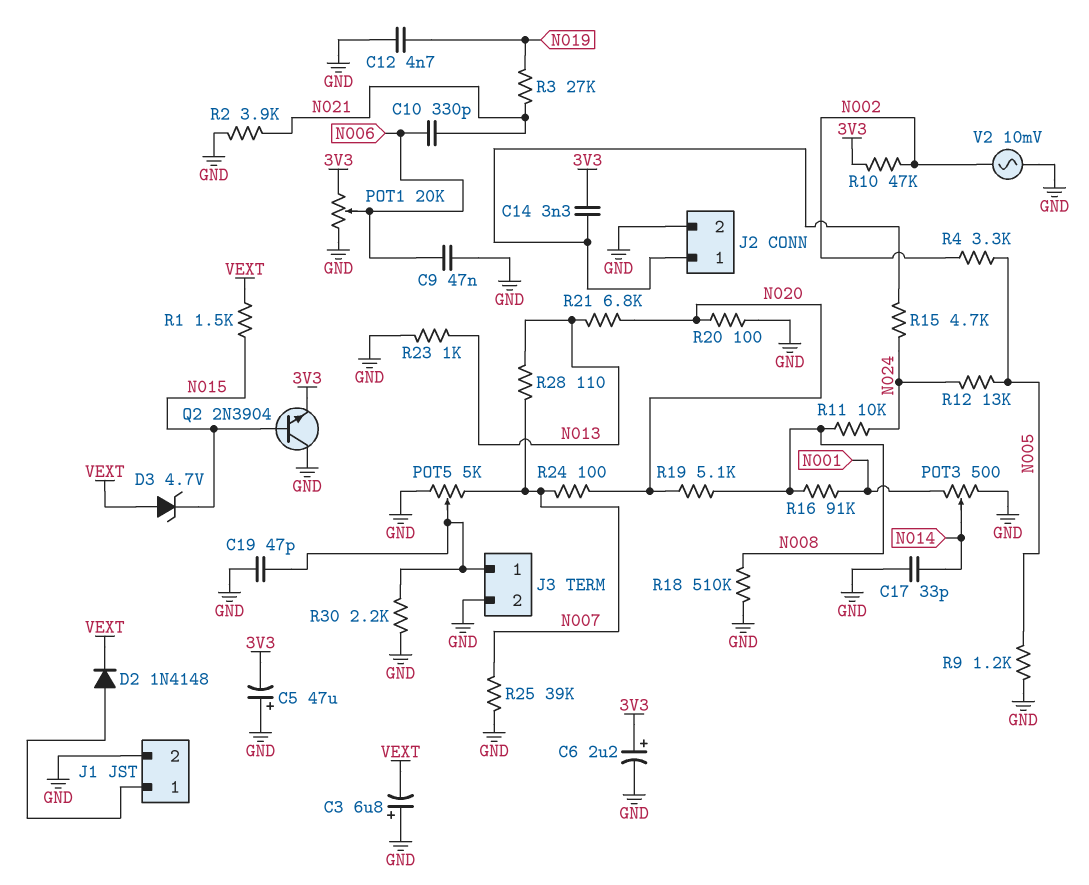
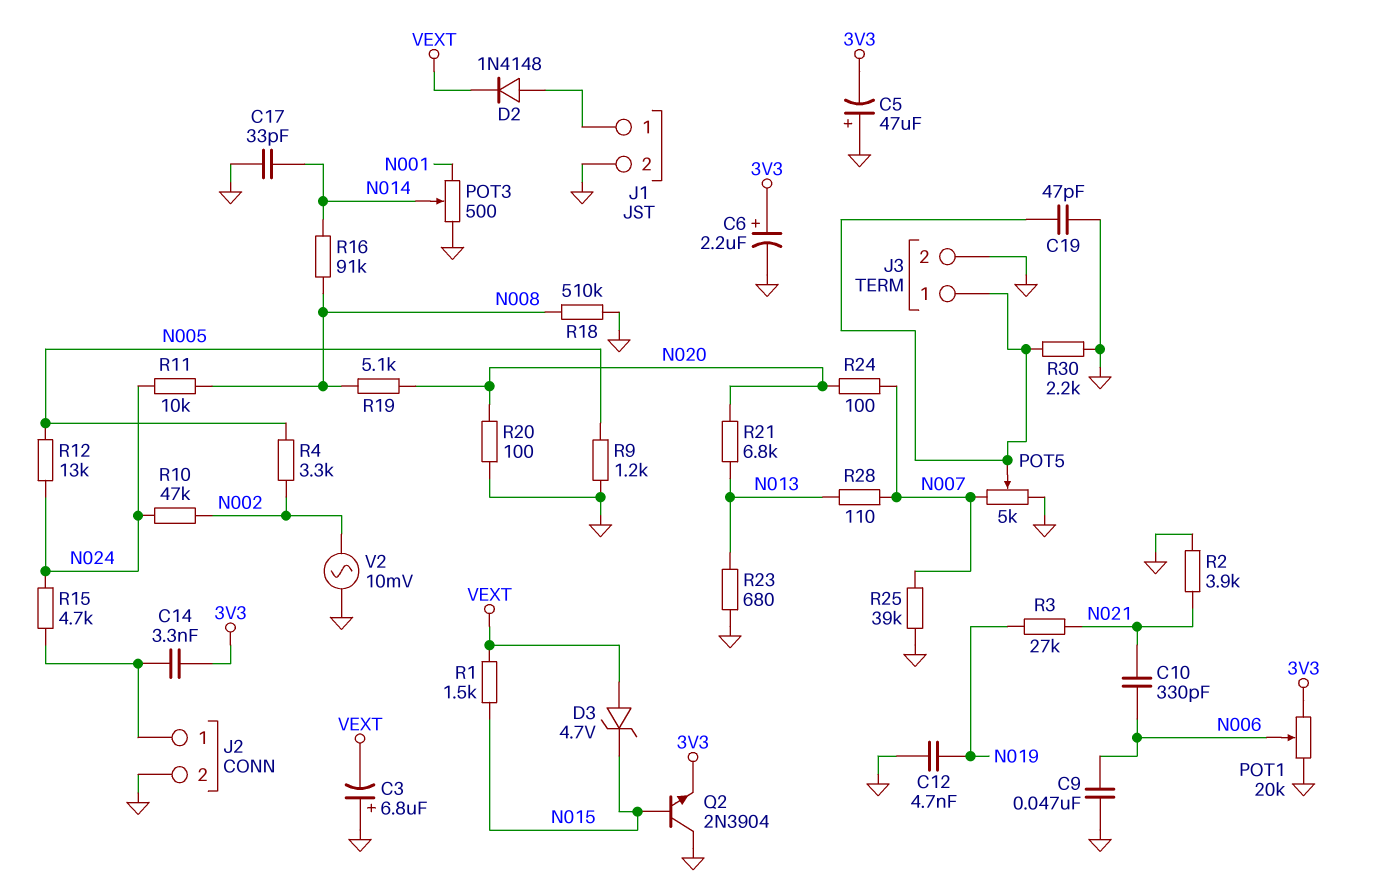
R10: 47k (3V3, N002) -> 47k (N002, N024)
R16: 91k (N001, N008) -> 91k (N008, N014)
R23: 1k (GND, N013) -> 680 (GND, N013)

